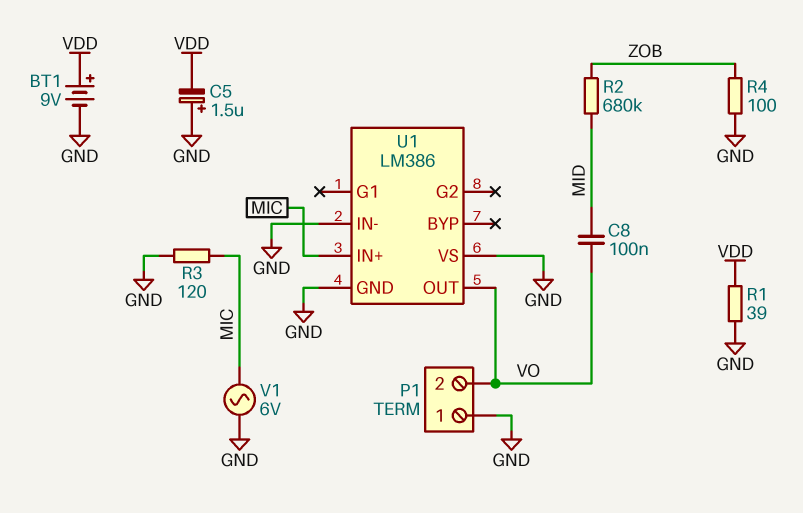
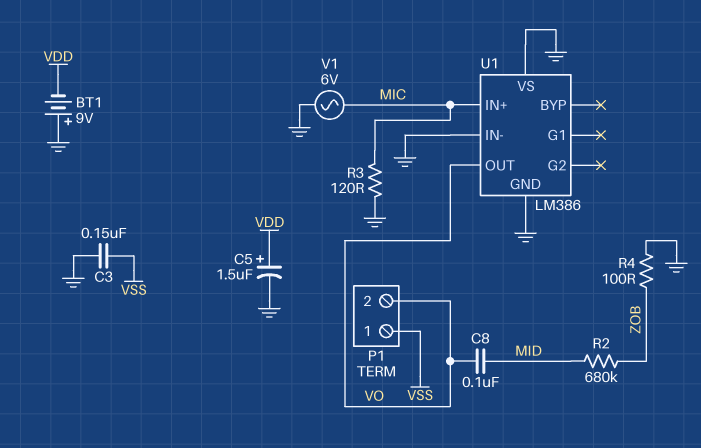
BT1: 9V (plus VDD, minus GND) -> 9V (plus GND, minus VDD)
C3: none -> 150nF (GND, VSS)
C5: 1.5uF (plus GND, minus VDD) -> 1.5uF (plus VDD, minus GND)
P1 pin 1: GND -> VSS
R1: 39 (GND, VDD) -> none

